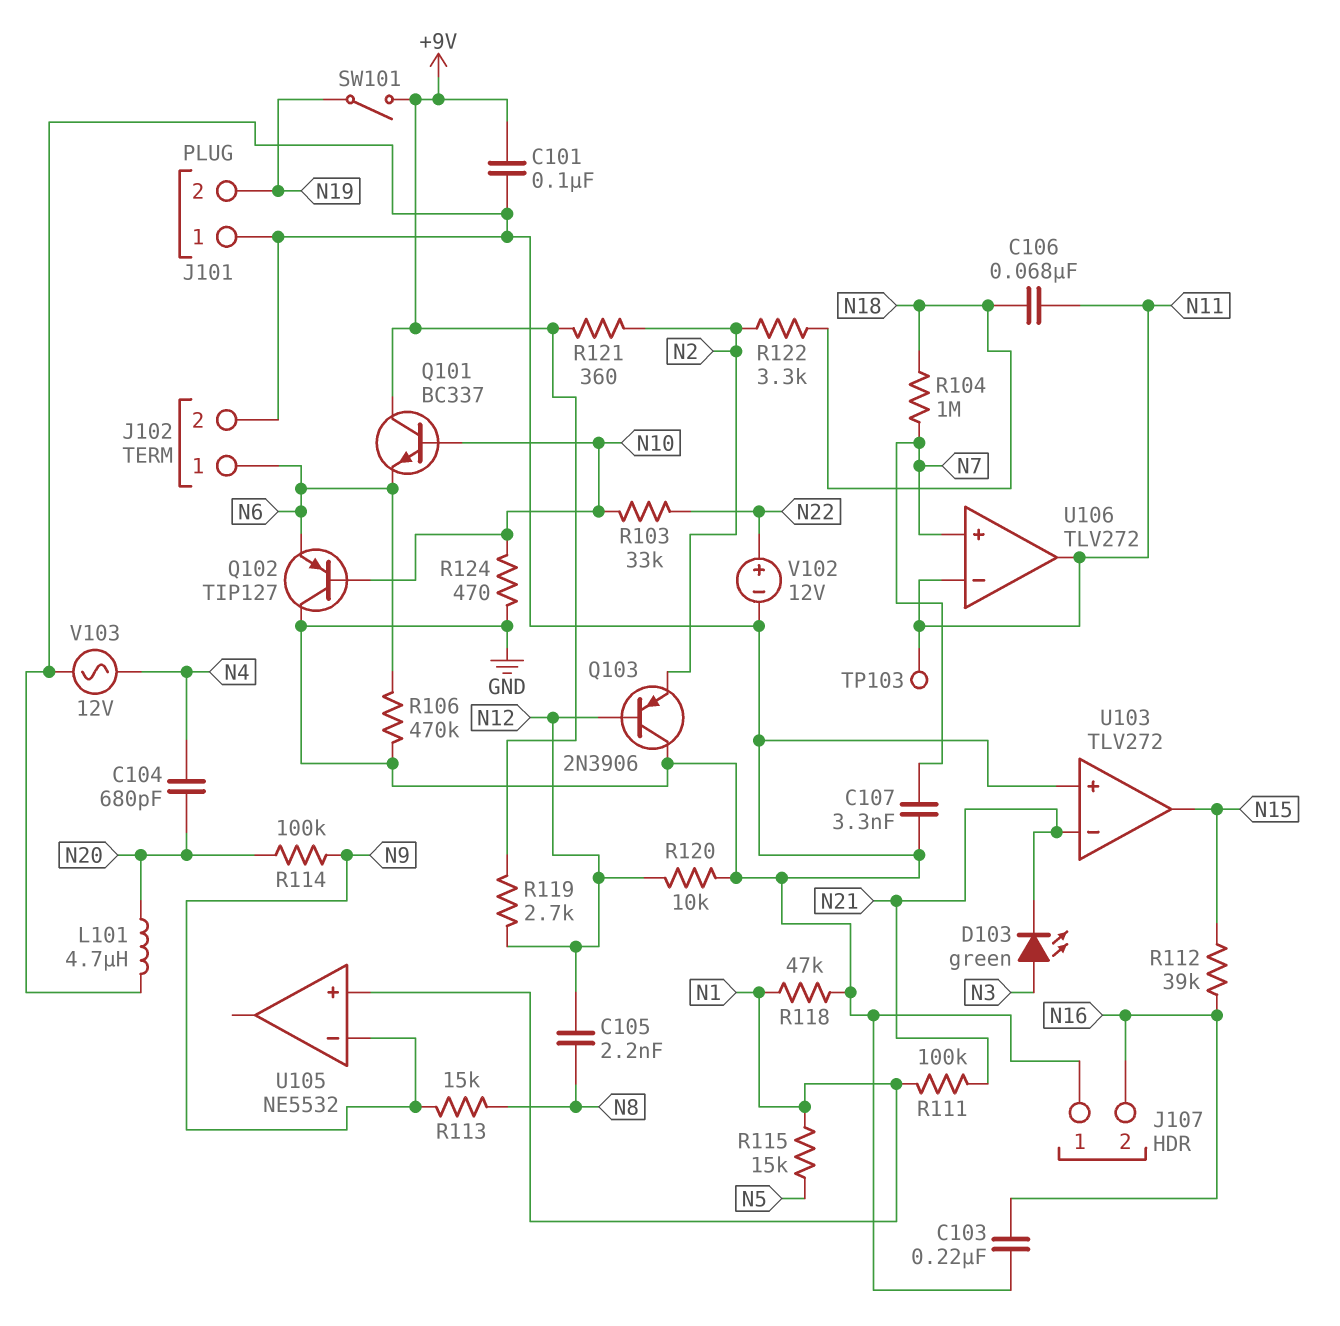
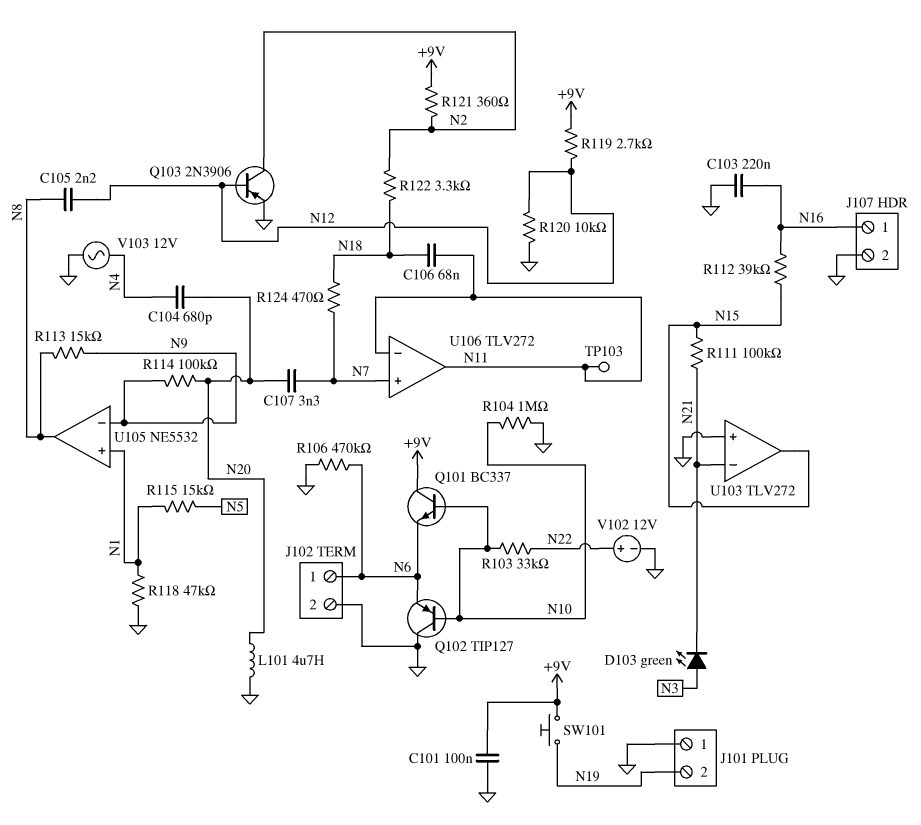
C107: 3.3nF (GND, N7) -> 3.3nF (N7, N20)
J107 pin 1: GND -> N16
J107 pin 2: N16 -> GND
Q103: PNP 2N3906 (B N12, C GND, E N2) -> PNP 2N3906 (B N12, C N2, E GND)
R104: 1M (N7, N18) -> 1M (GND, N10)
R111: 100k (N1, N21) -> 100k (N15, N21)
R124: 470 (GND, N10) -> 470 (N7, N18)
SW101: switch (+9V, N19) -> button (+9V, N19)
U105 pin out: none -> N8

